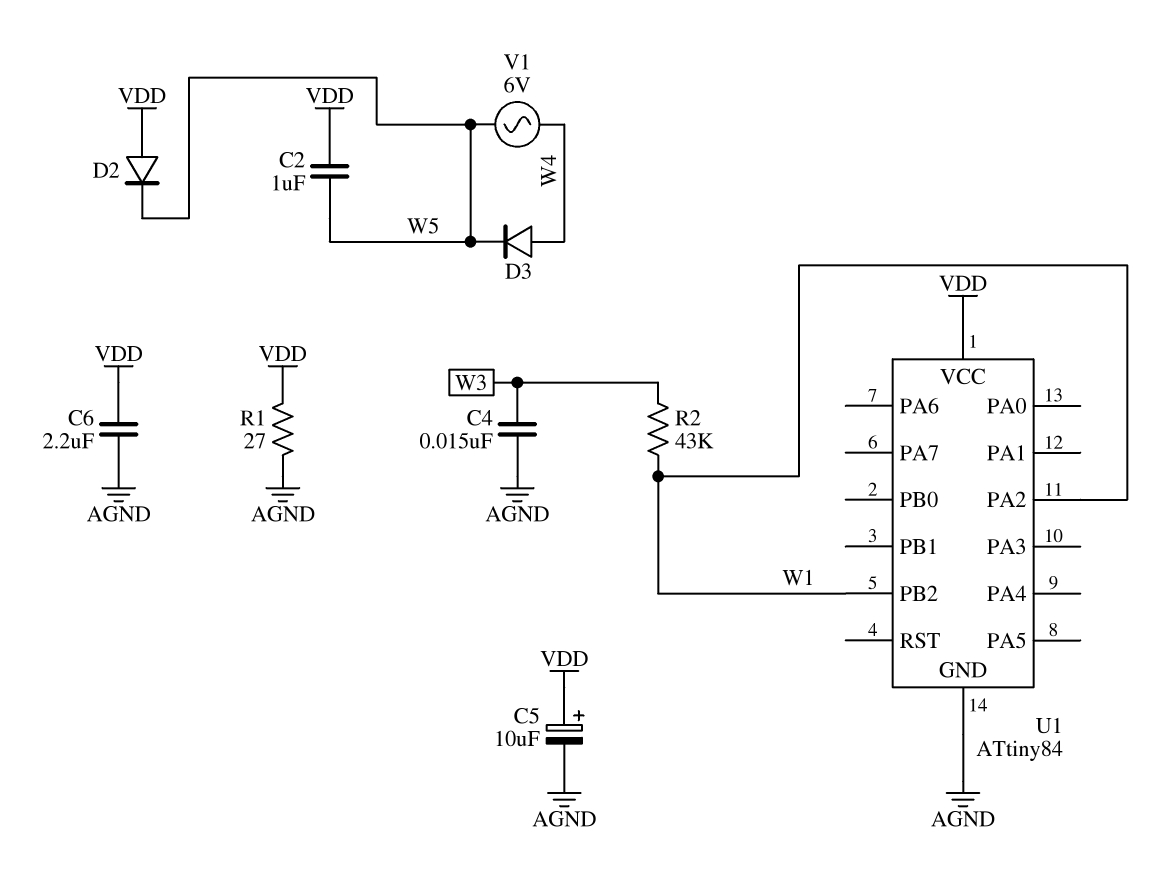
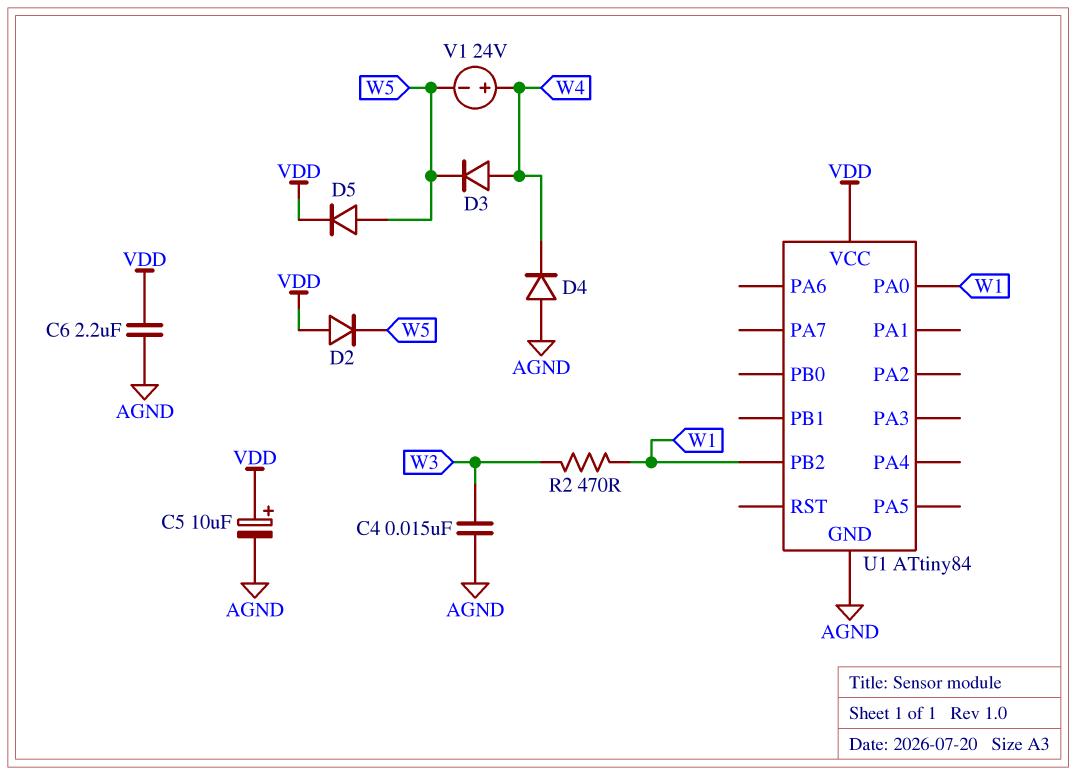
C2: 1uF (VDD, W5) -> none
D4: none -> diode (A AGND, K W4)
D5: none -> diode (A W5, K VDD)
R1: 27 (AGND, VDD) -> none
R2: 43k (W1, W3) -> 470 (W1, W3)
U1 pin PA0: none -> W1
U1 pin PA2: W1 -> none
V1: AC 6V (W4, W5) -> 24V (plus W4, minus W5)

